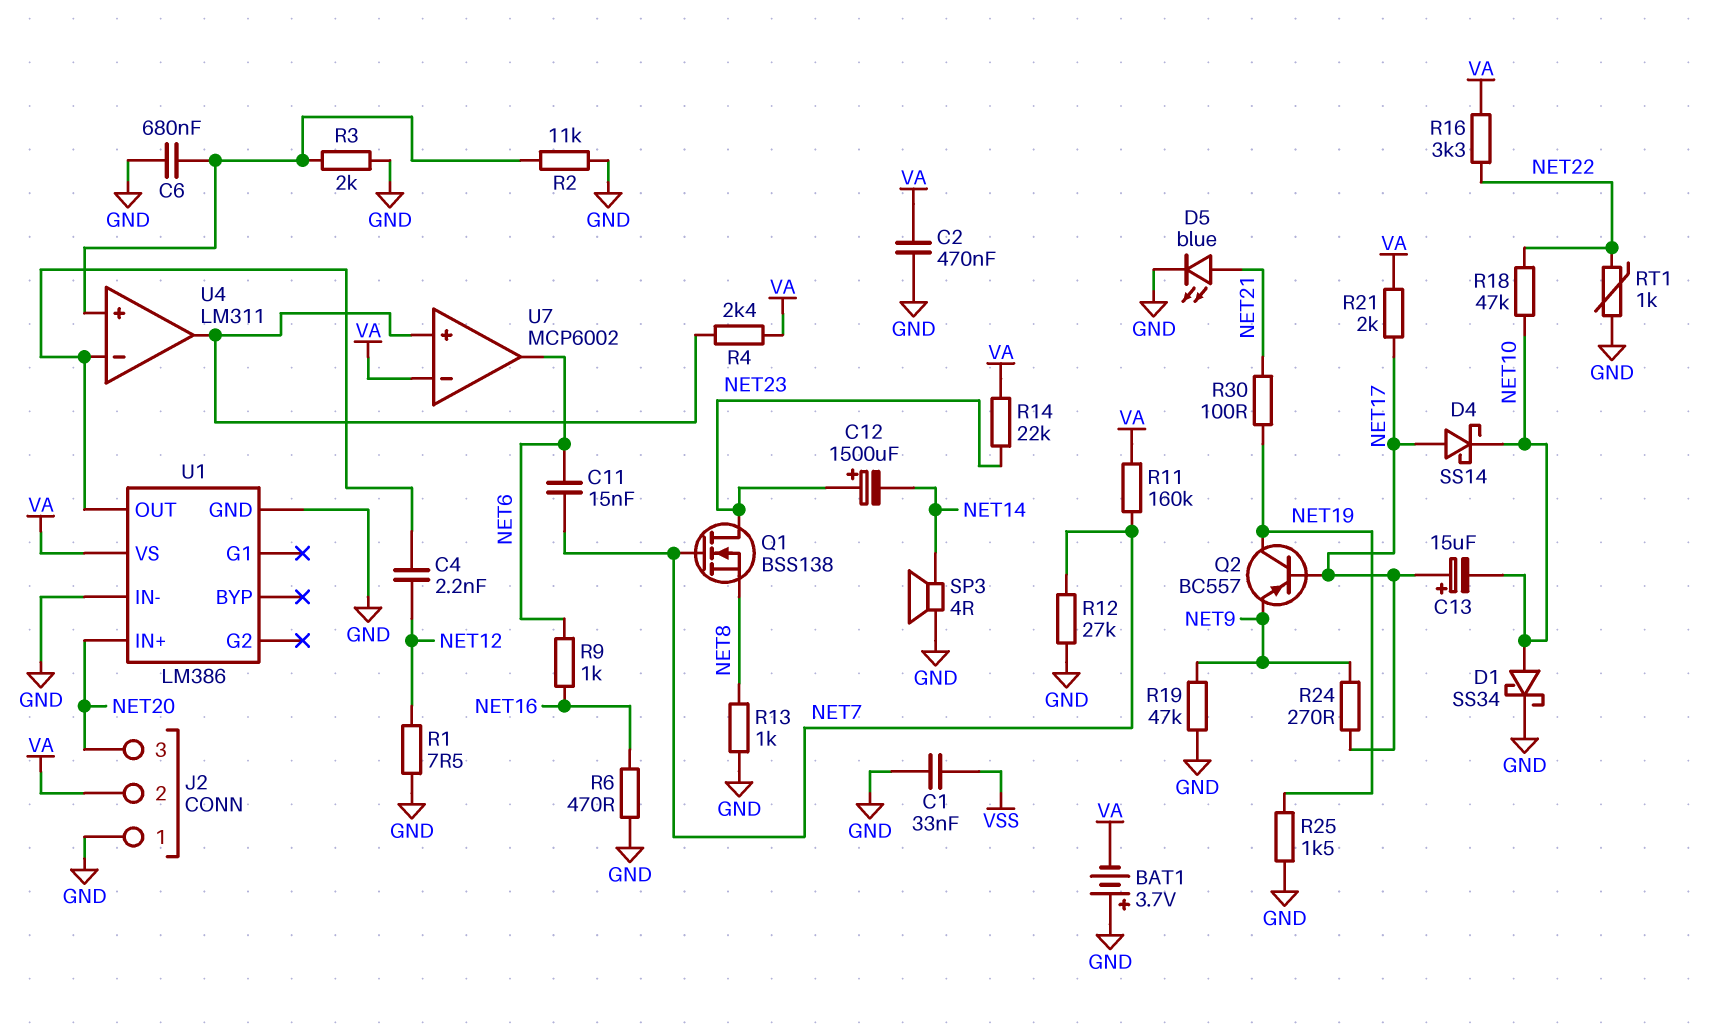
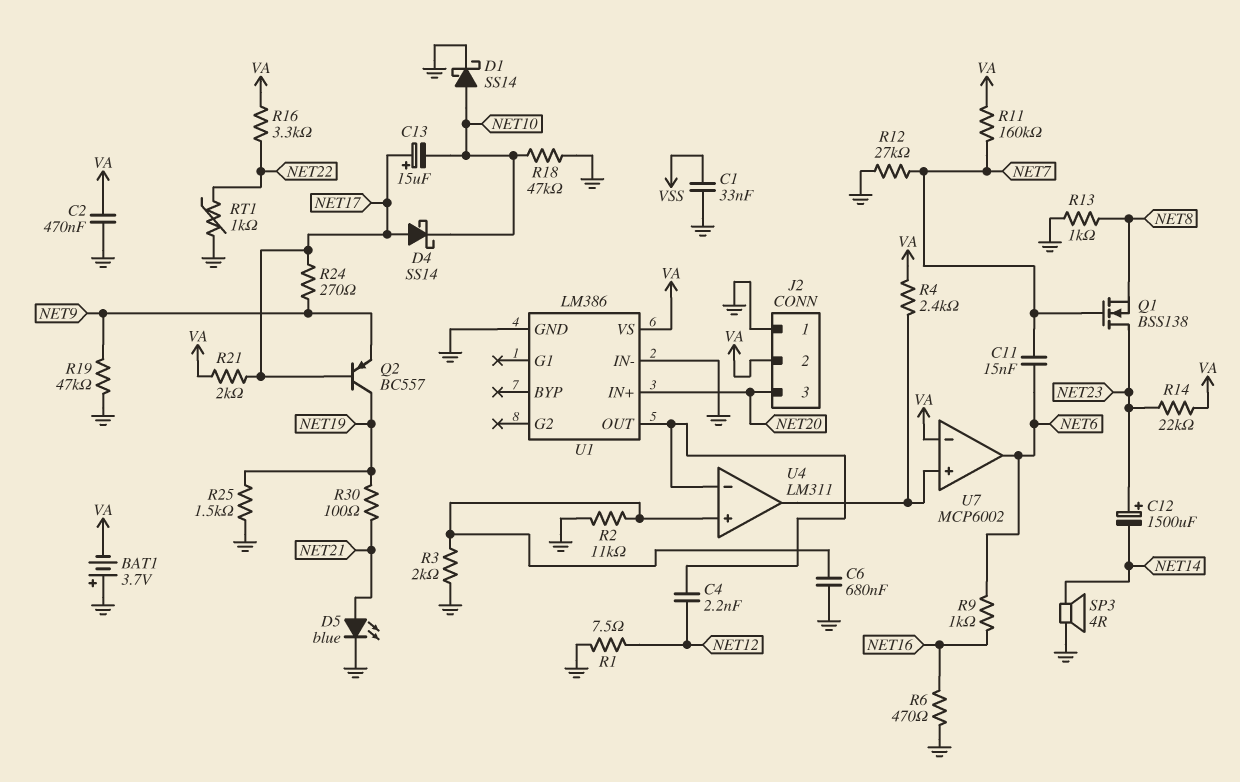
D1: schottky SS34 (A NET10, K GND) -> schottky SS14 (A NET10, K GND)
R18: 47k (NET10, NET22) -> 47k (GND, NET10)

